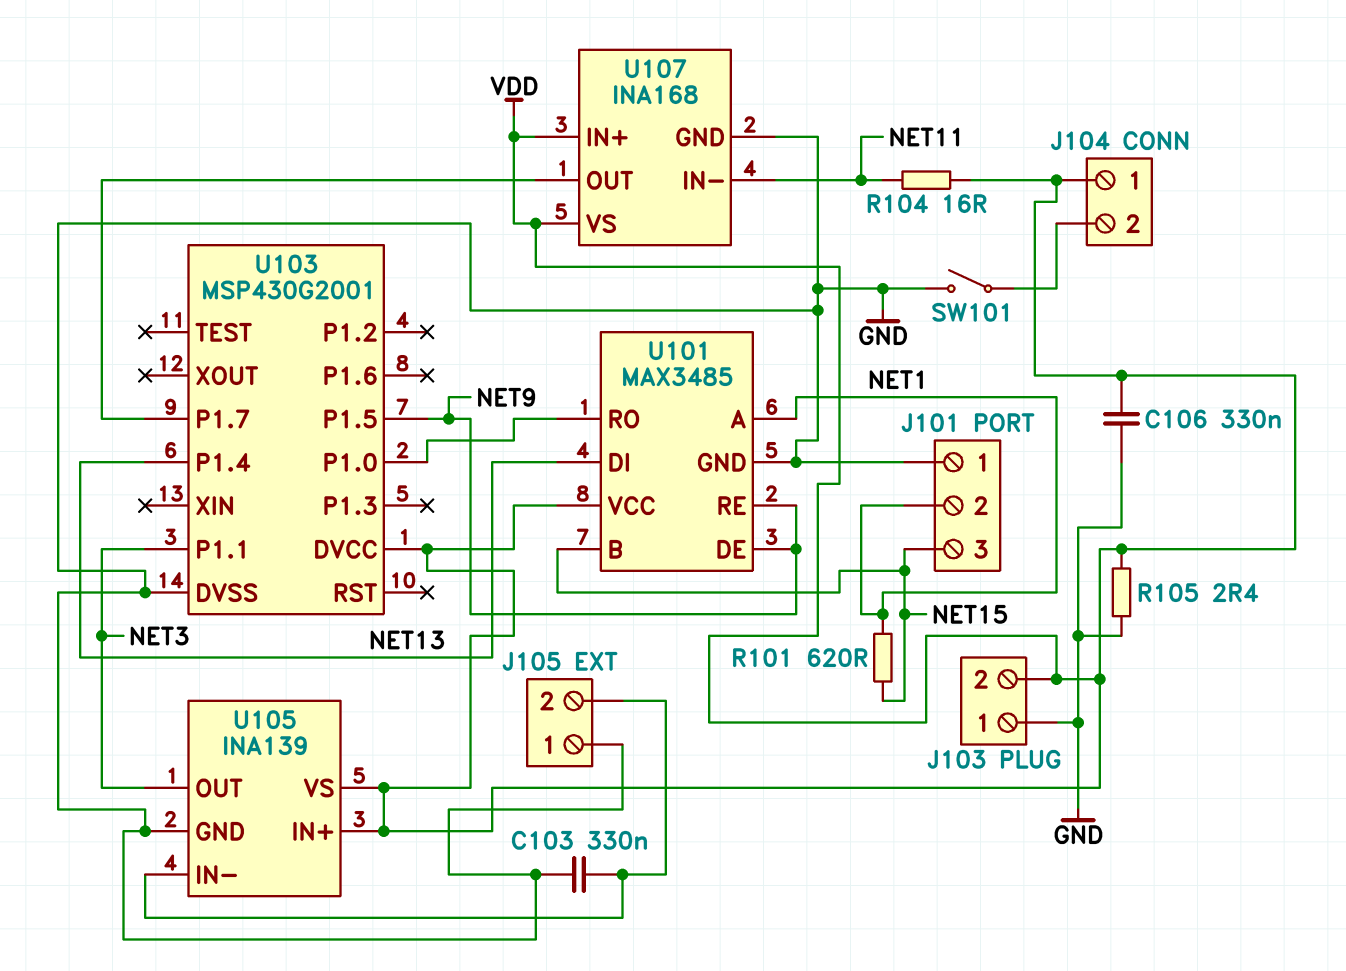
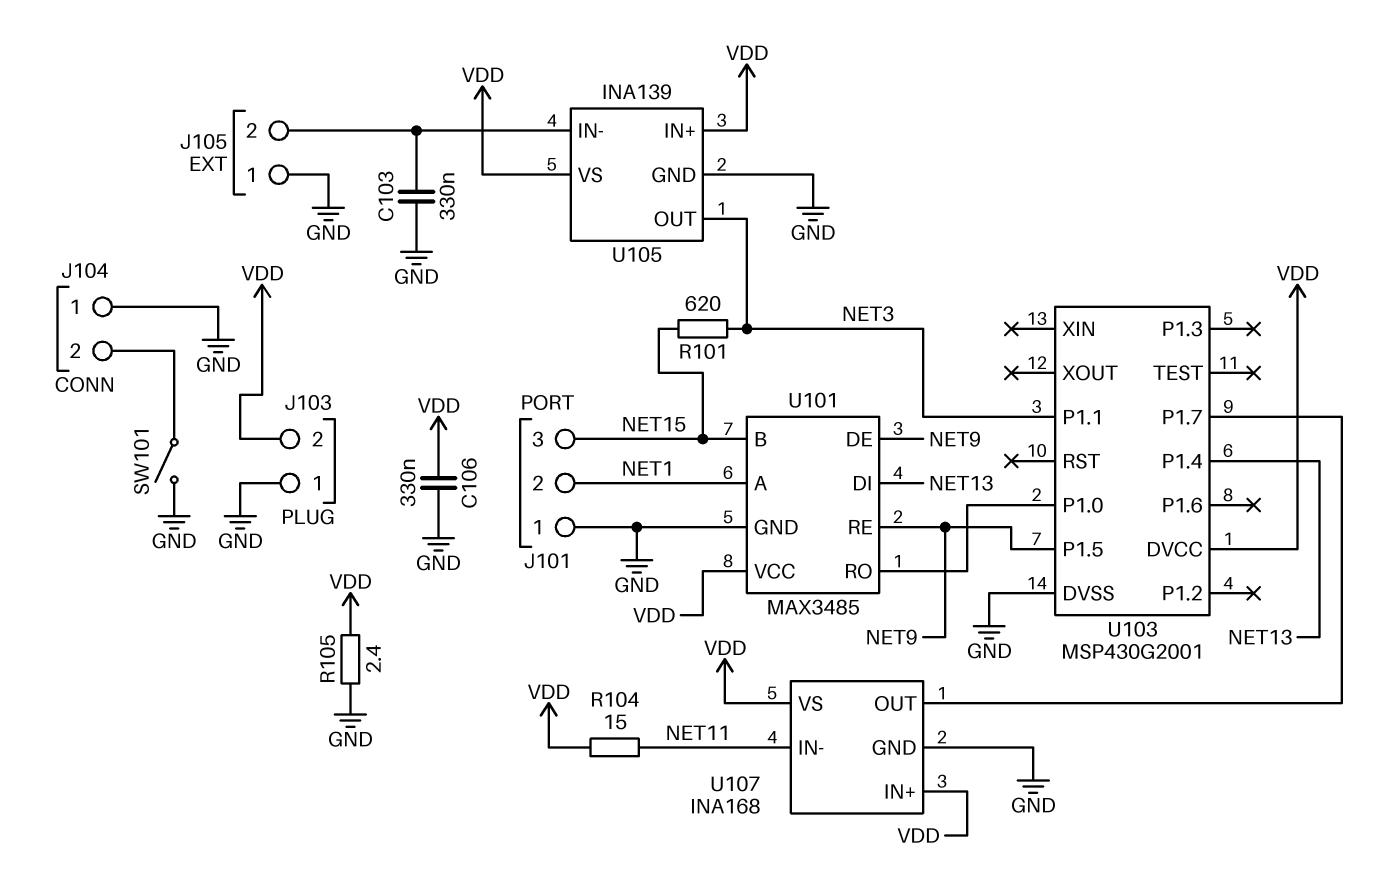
J104 pin 1: VDD -> GND
R101: 620 (NET1, NET15) -> 620 (NET3, NET15)
R104: 16 (NET11, VDD) -> 15 (NET11, VDD)

